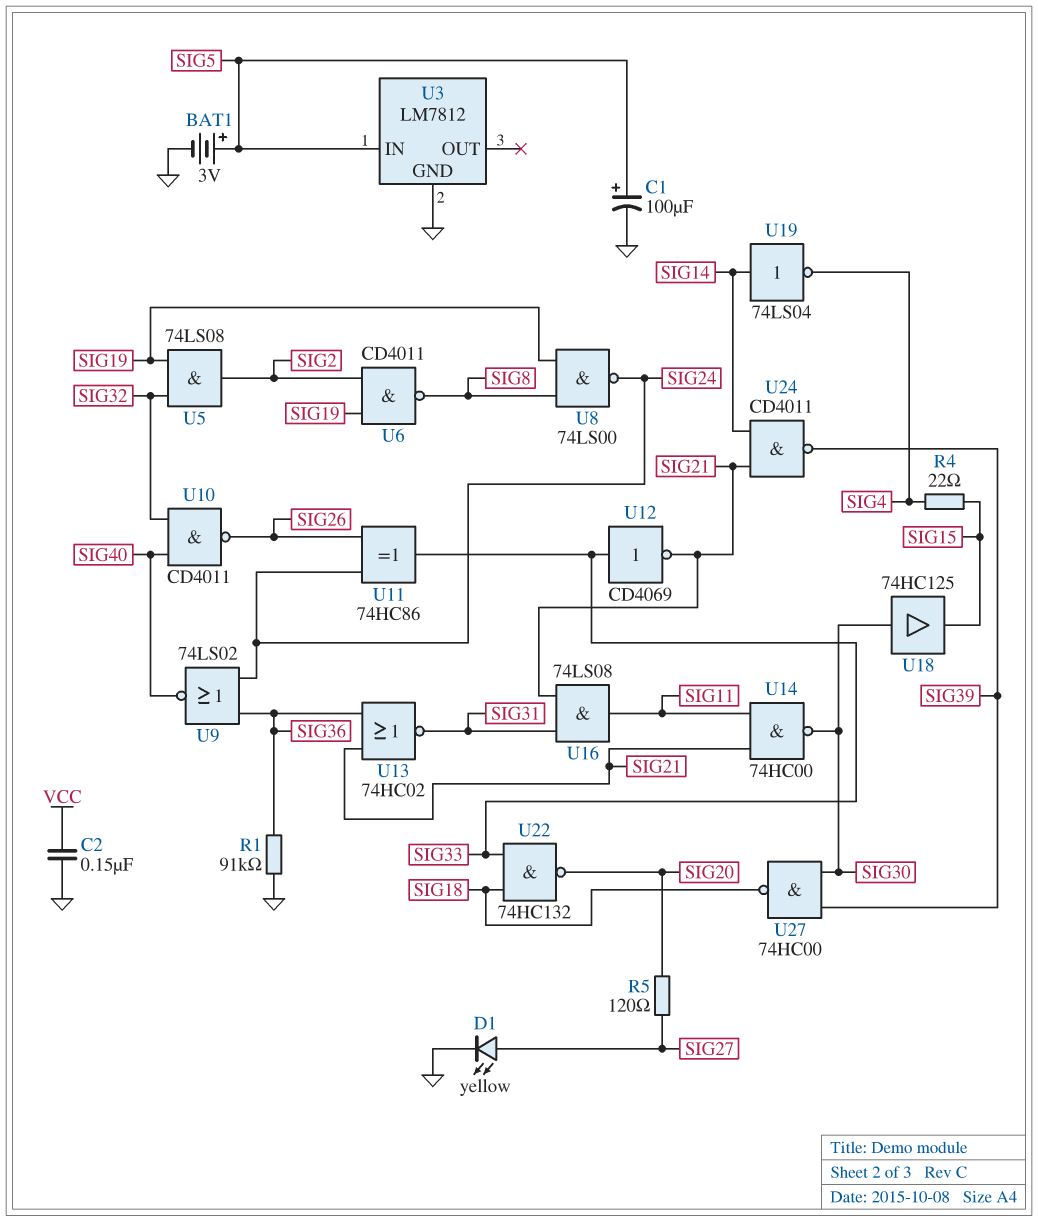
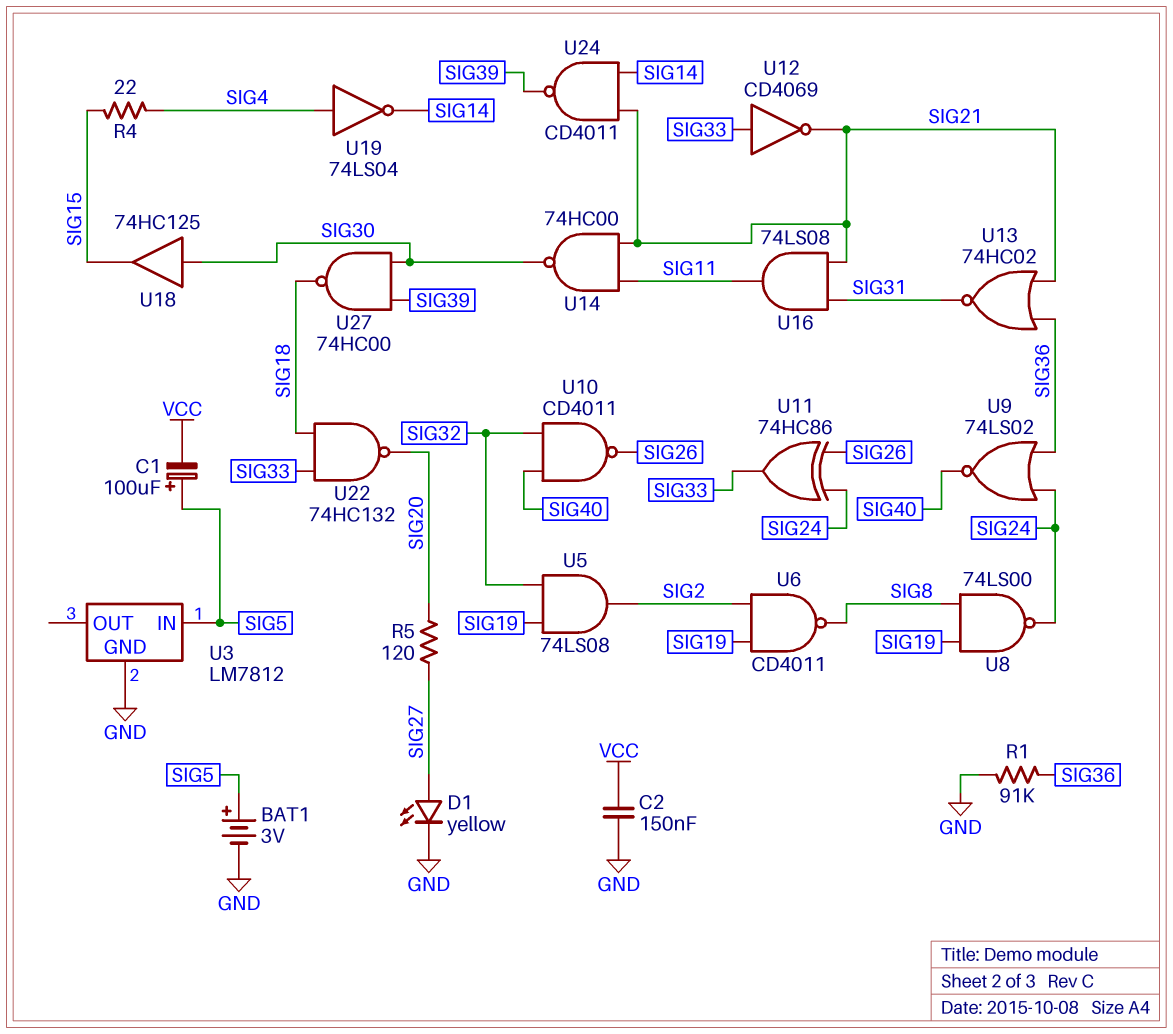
C1: 100uF (plus SIG5, minus GND) -> 100uF (plus SIG5, minus VCC)
U19: NOT 74LS04 (in SIG14, out SIG4) -> NOT 74LS04 (in SIG4, out SIG14)

